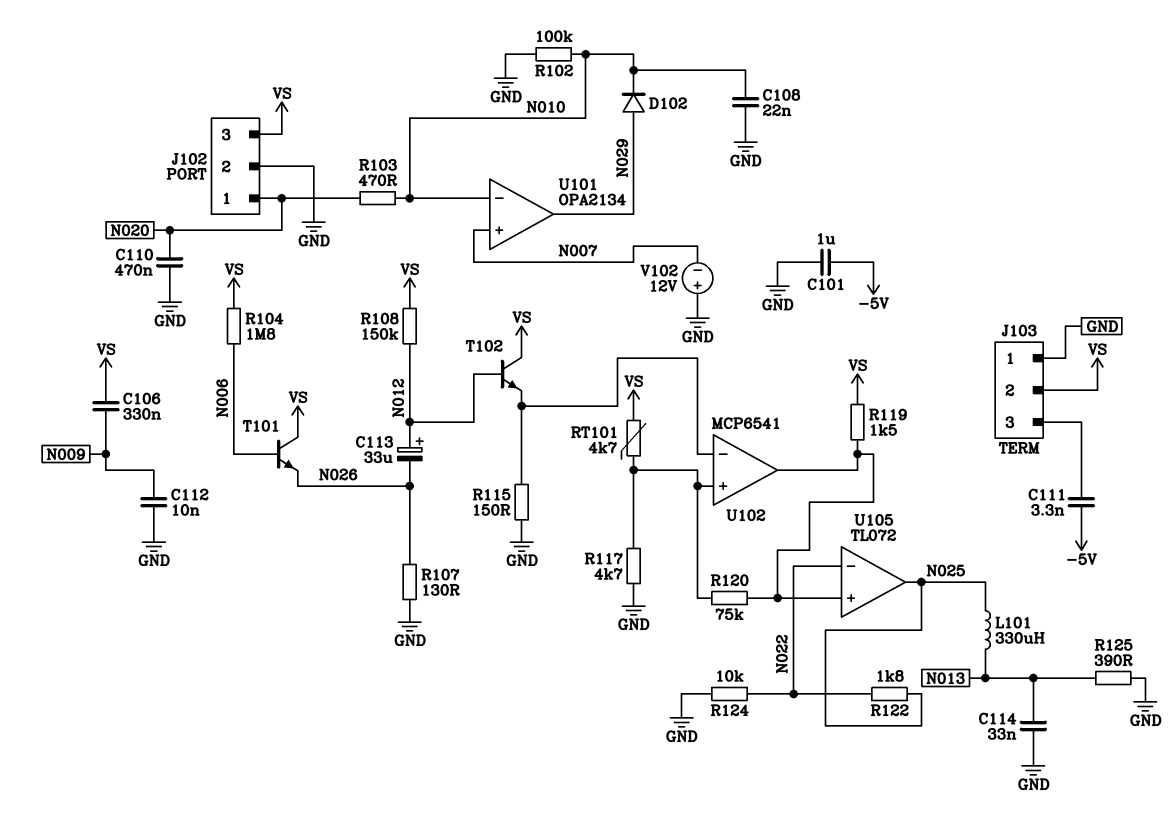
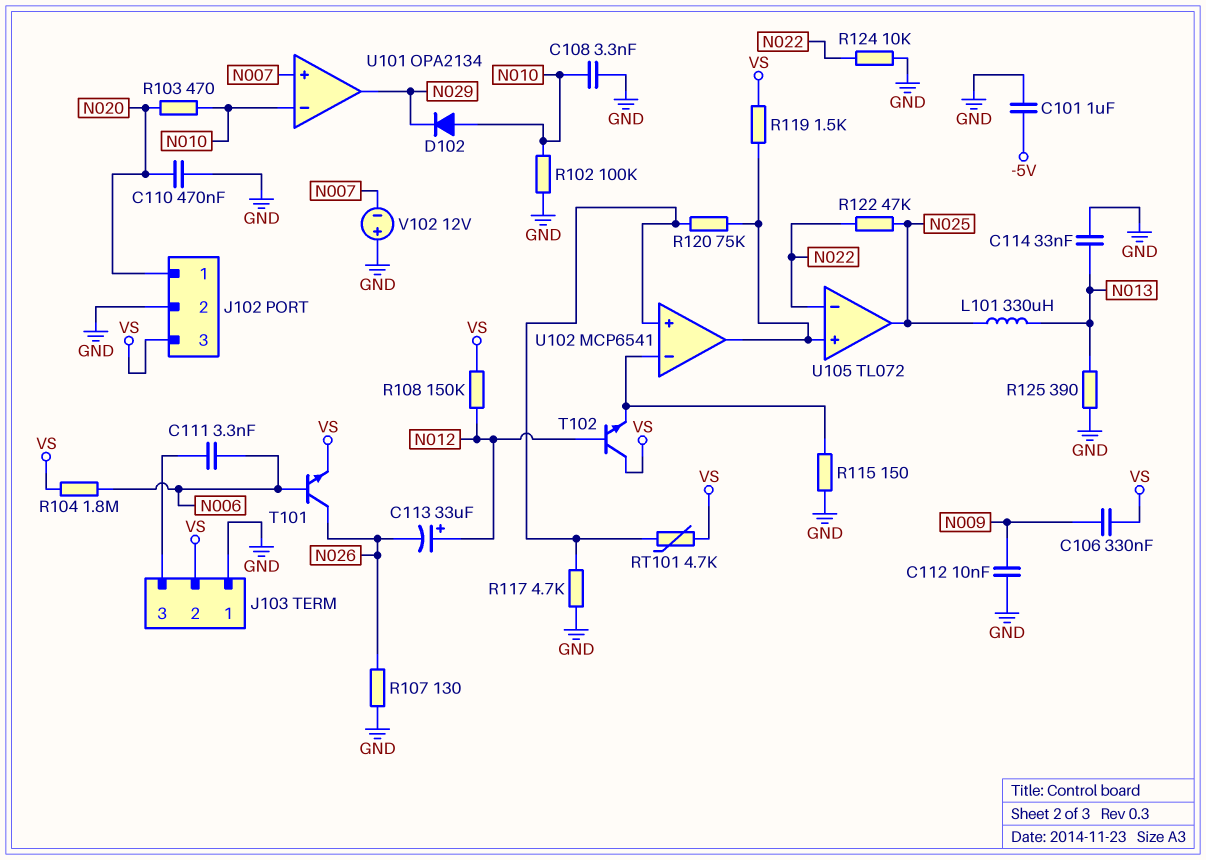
C108: 22nF (GND, N010) -> 3.3nF (GND, N010)
C111: 3.3nF (-5V, J103/3) -> 3.3nF (J103/3, N006)
D102: diode (A N029, K N010) -> diode (A N010, K N029)
R122: 1.8k (N022, N025) -> 47k (N022, N025)
T101: NPN (B N006, C VS, E N026) -> NPN (B N006, C N026, E VS)

